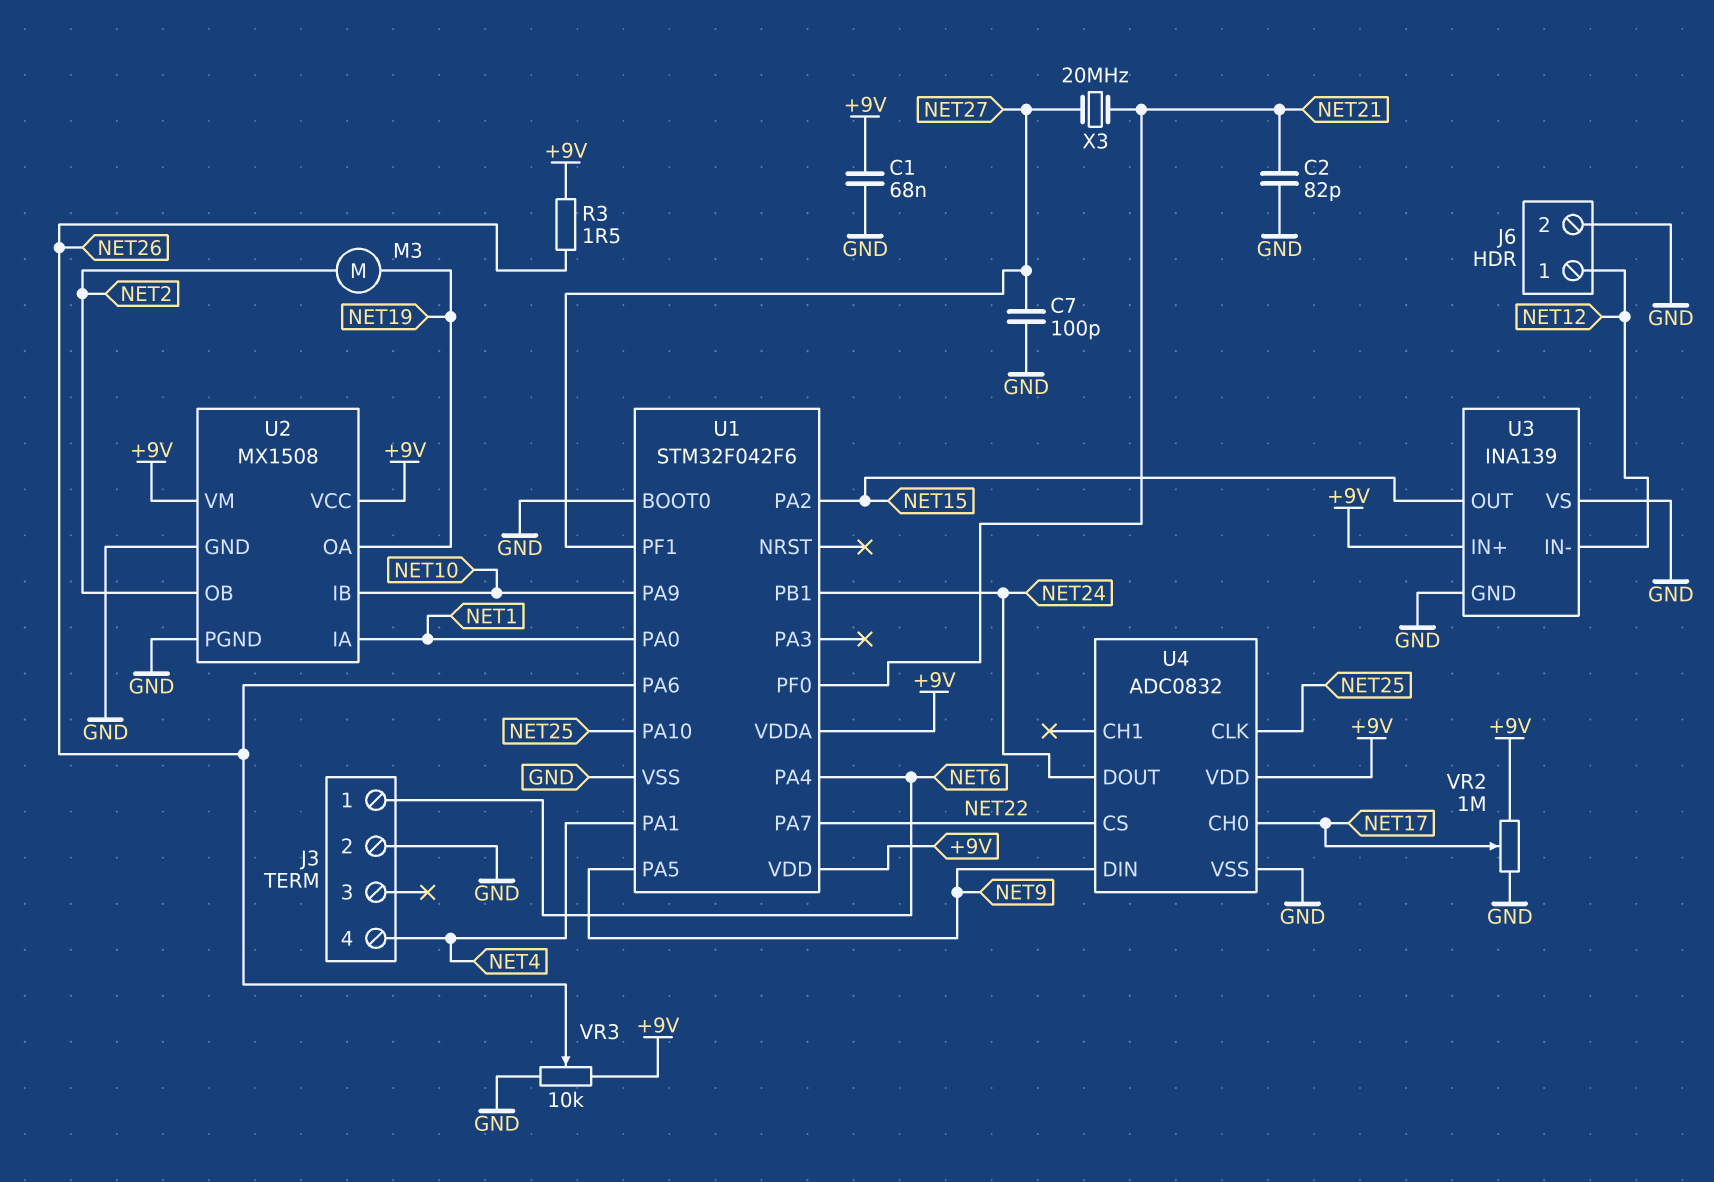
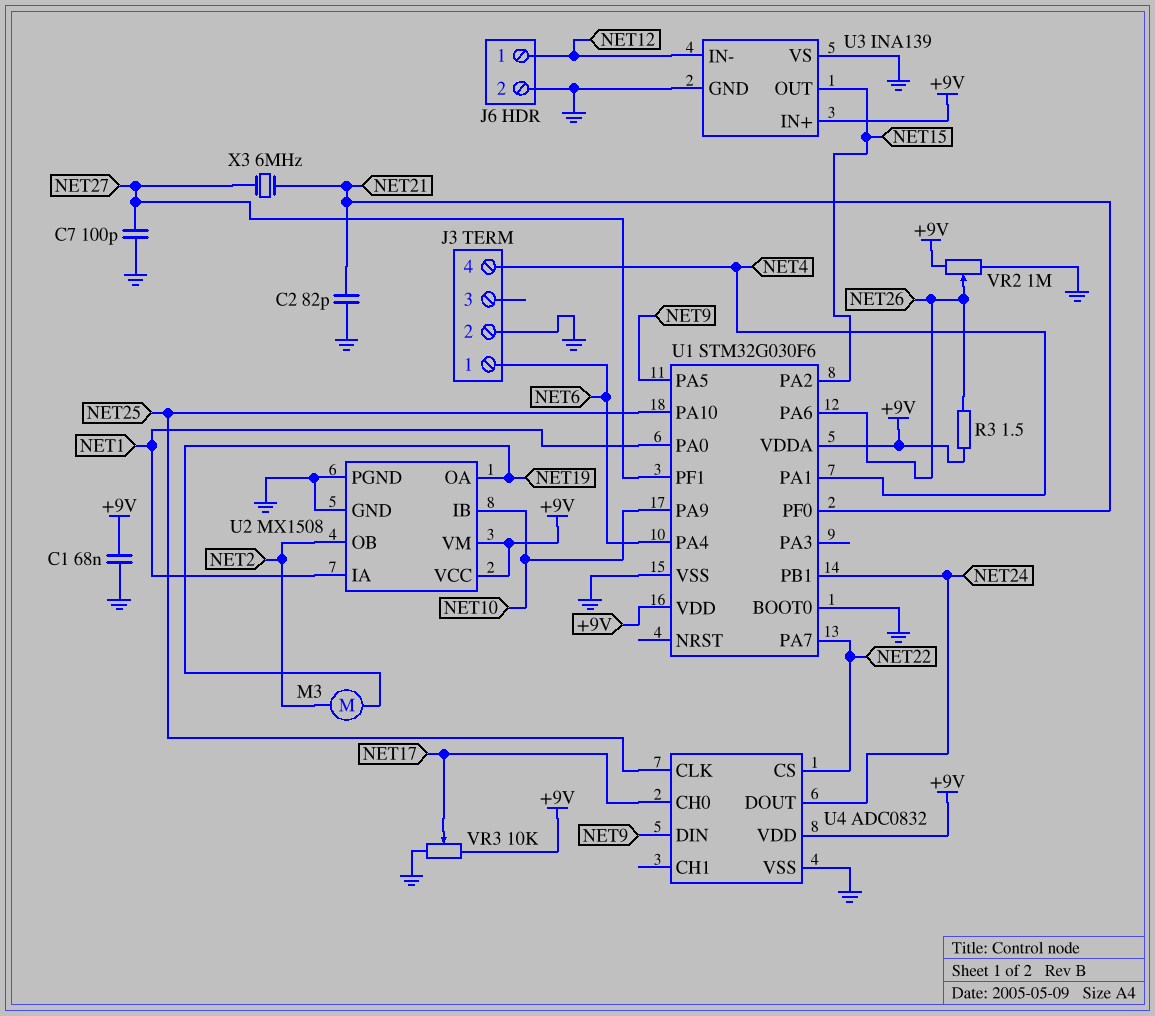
U1: STM32F042F6 -> STM32G030F6
VR2: 1M (+9V, GND, wiper NET17) -> 1M (+9V, GND, wiper NET26)
VR3: 10k (+9V, GND, wiper NET26) -> 10k (+9V, GND, wiper NET17)
X3: 20MHz (NET21, NET27) -> 6MHz (NET21, NET27)

